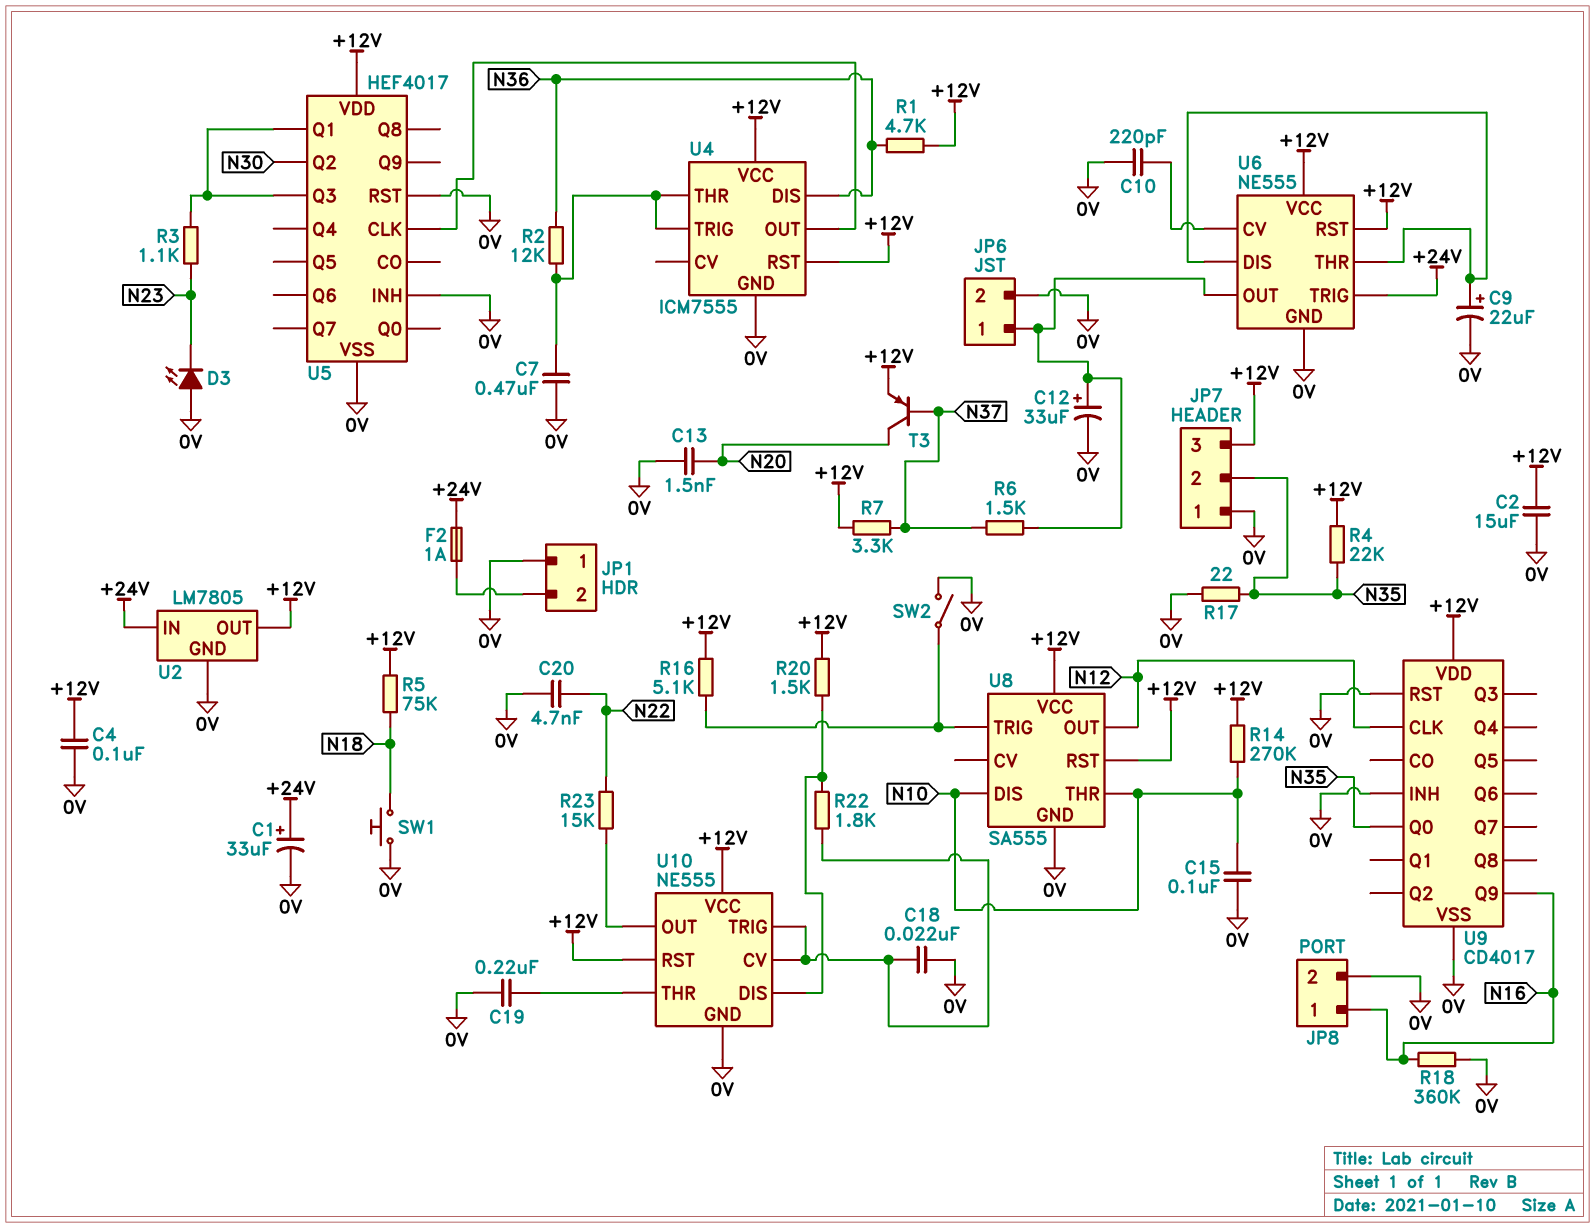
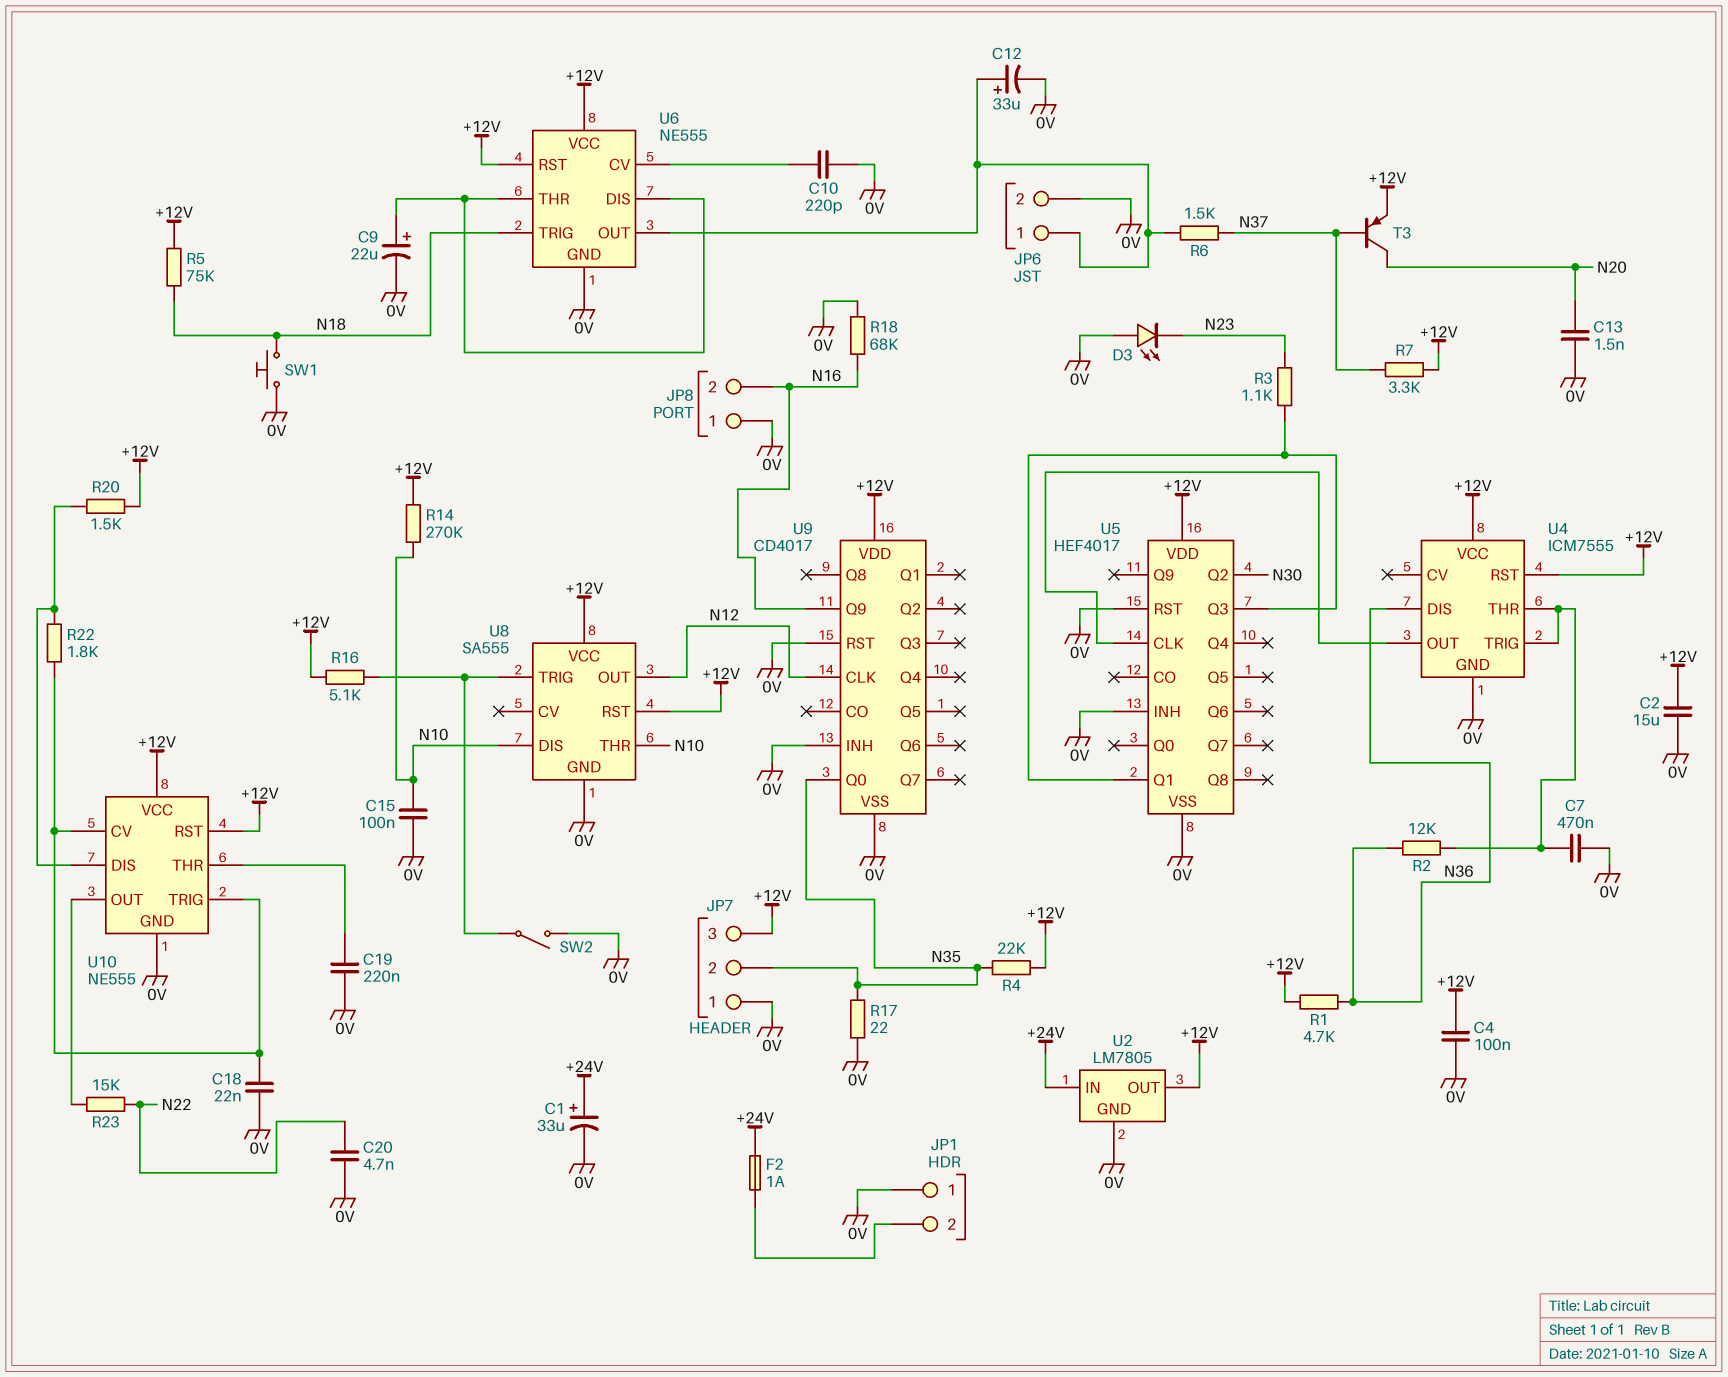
JP8 pin 1: N16 -> 0V
JP8 pin 2: 0V -> N16
R18: 360k (0V, N16) -> 68k (0V, N16)
U6 pin TRIG: +24V -> N18

